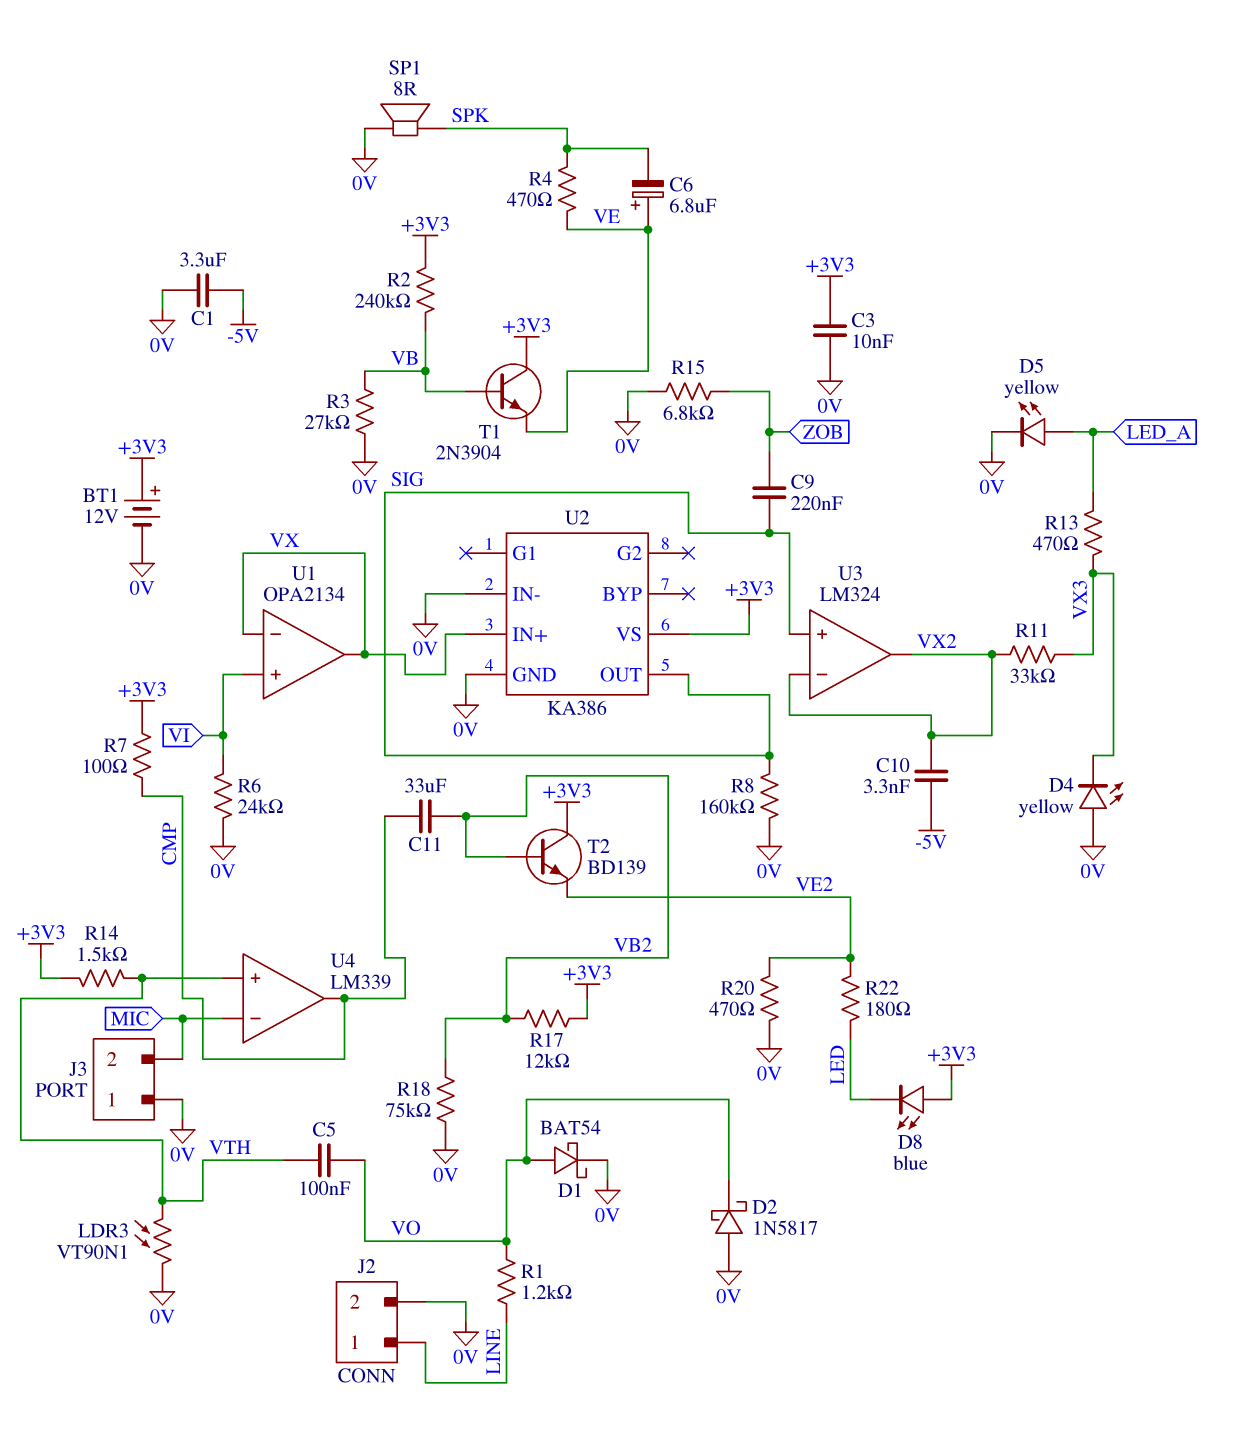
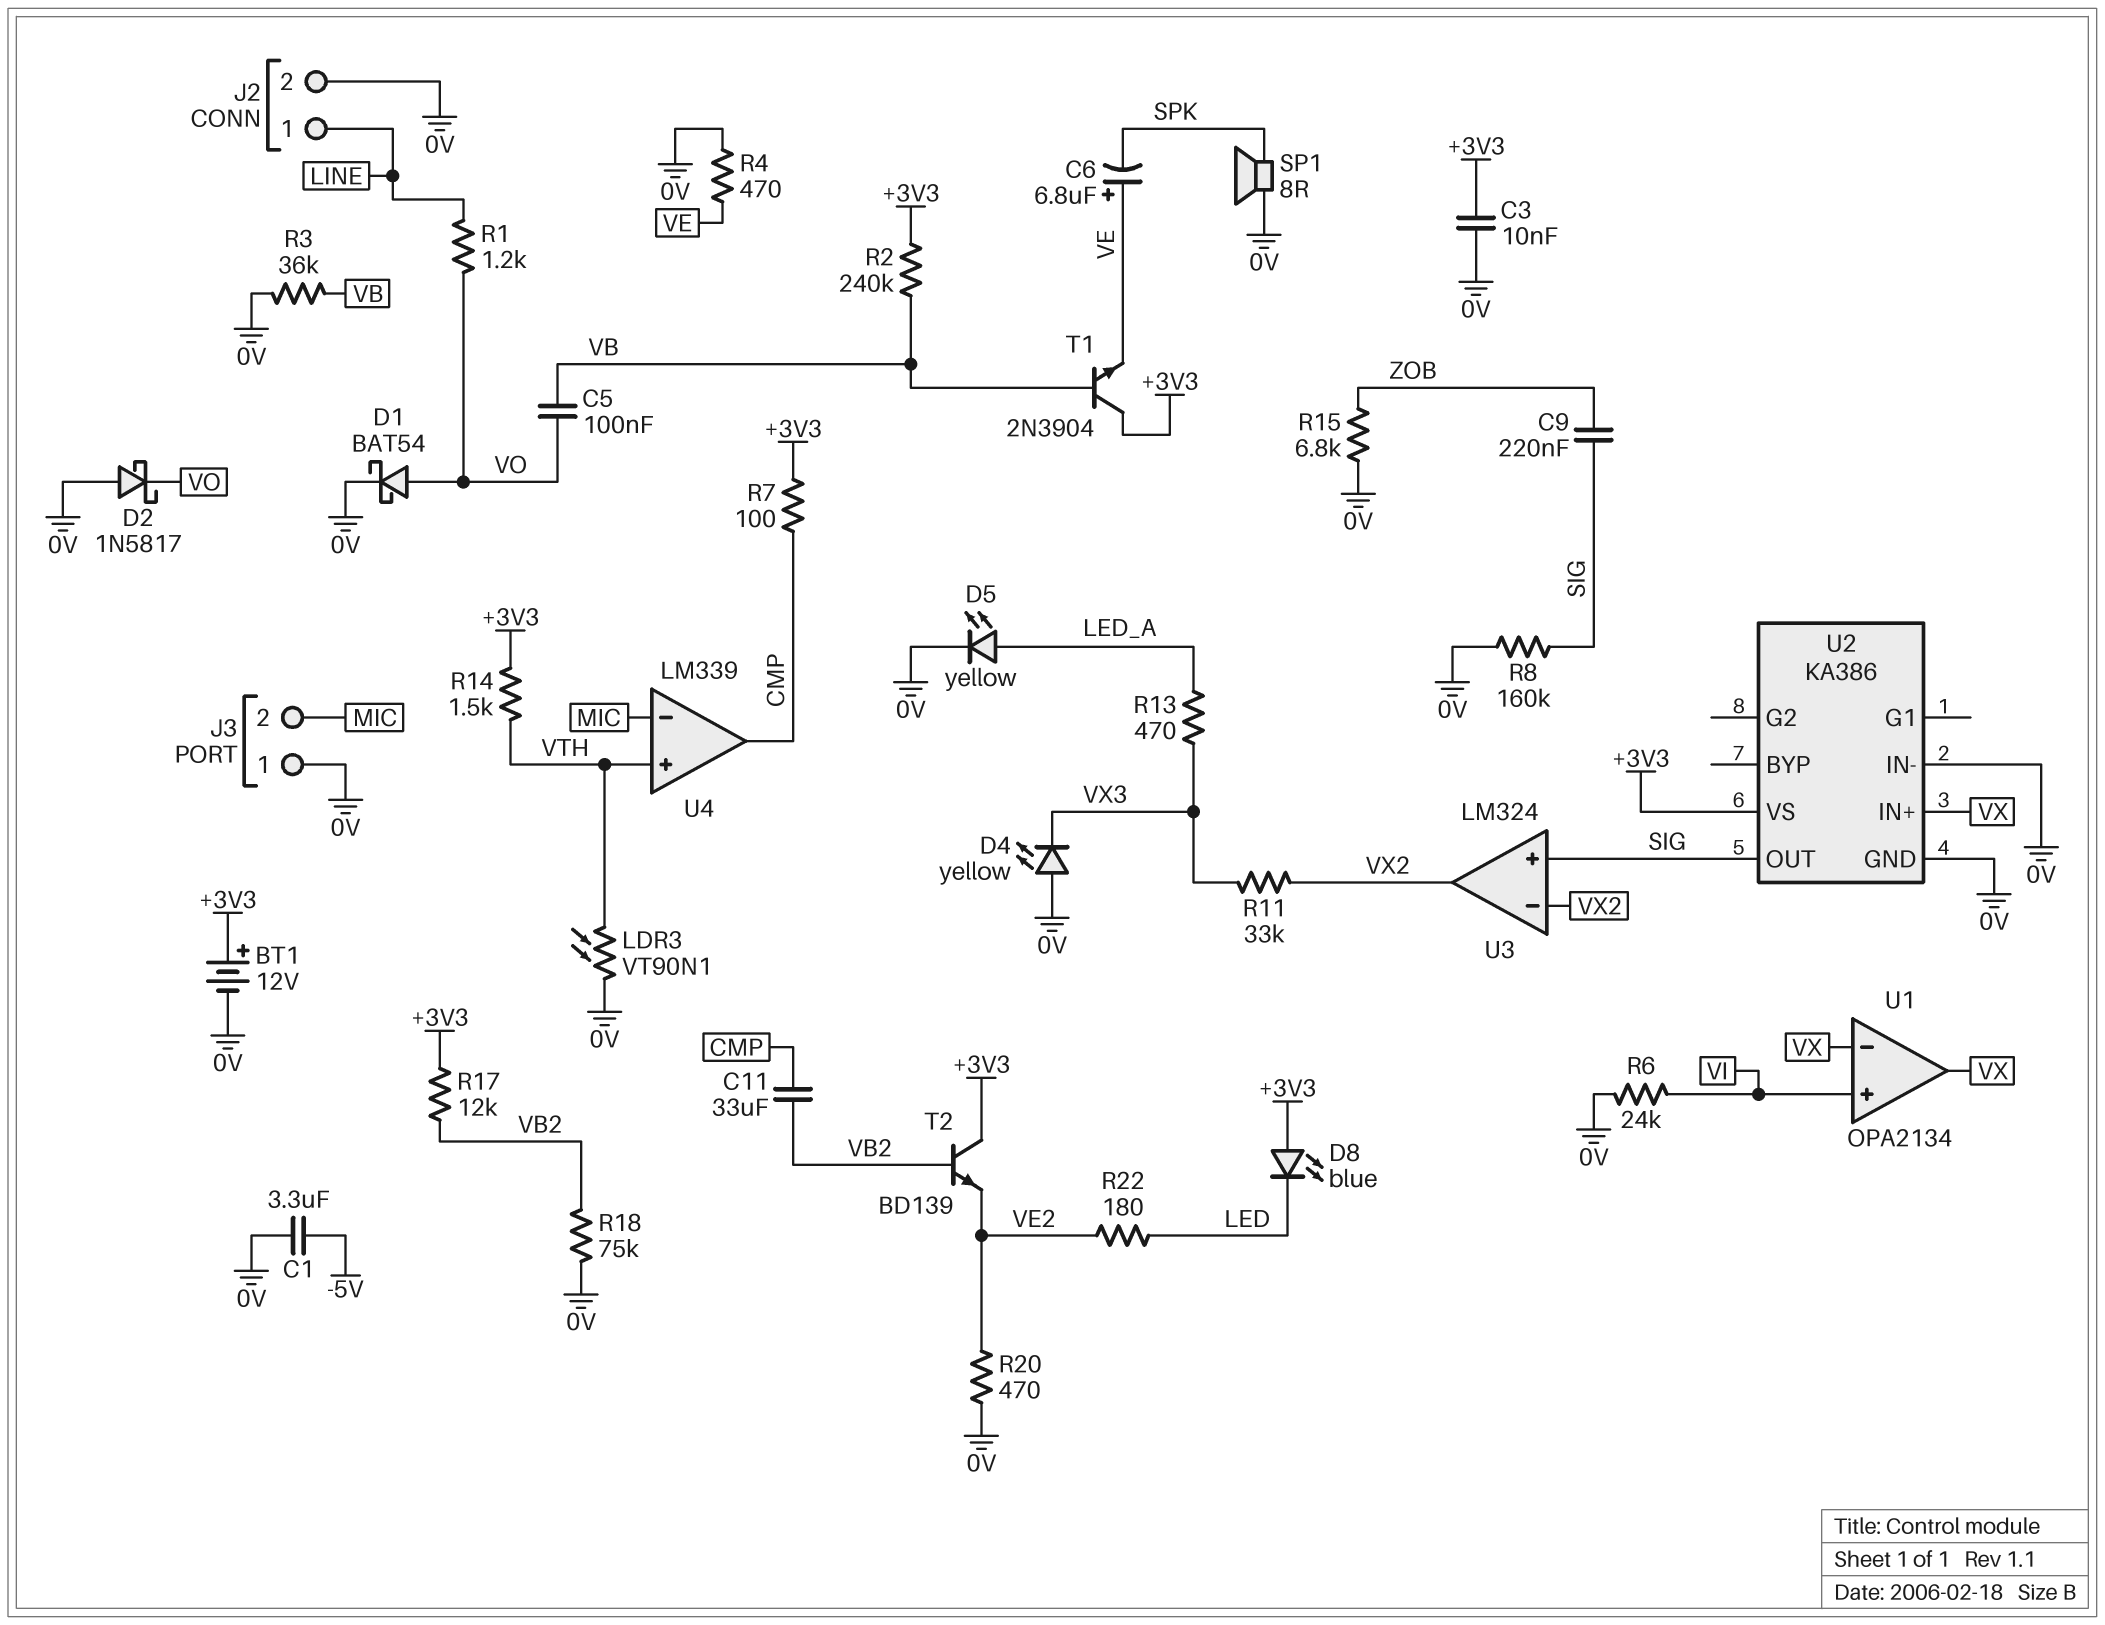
C5: 100nF (VO, VTH) -> 100nF (VB, VO)
C10: 3.3nF (-5V, VX2) -> none
R3: 27k (0V, VB) -> 36k (0V, VB)
R4: 470 (SPK, VE) -> 470 (0V, VE)

